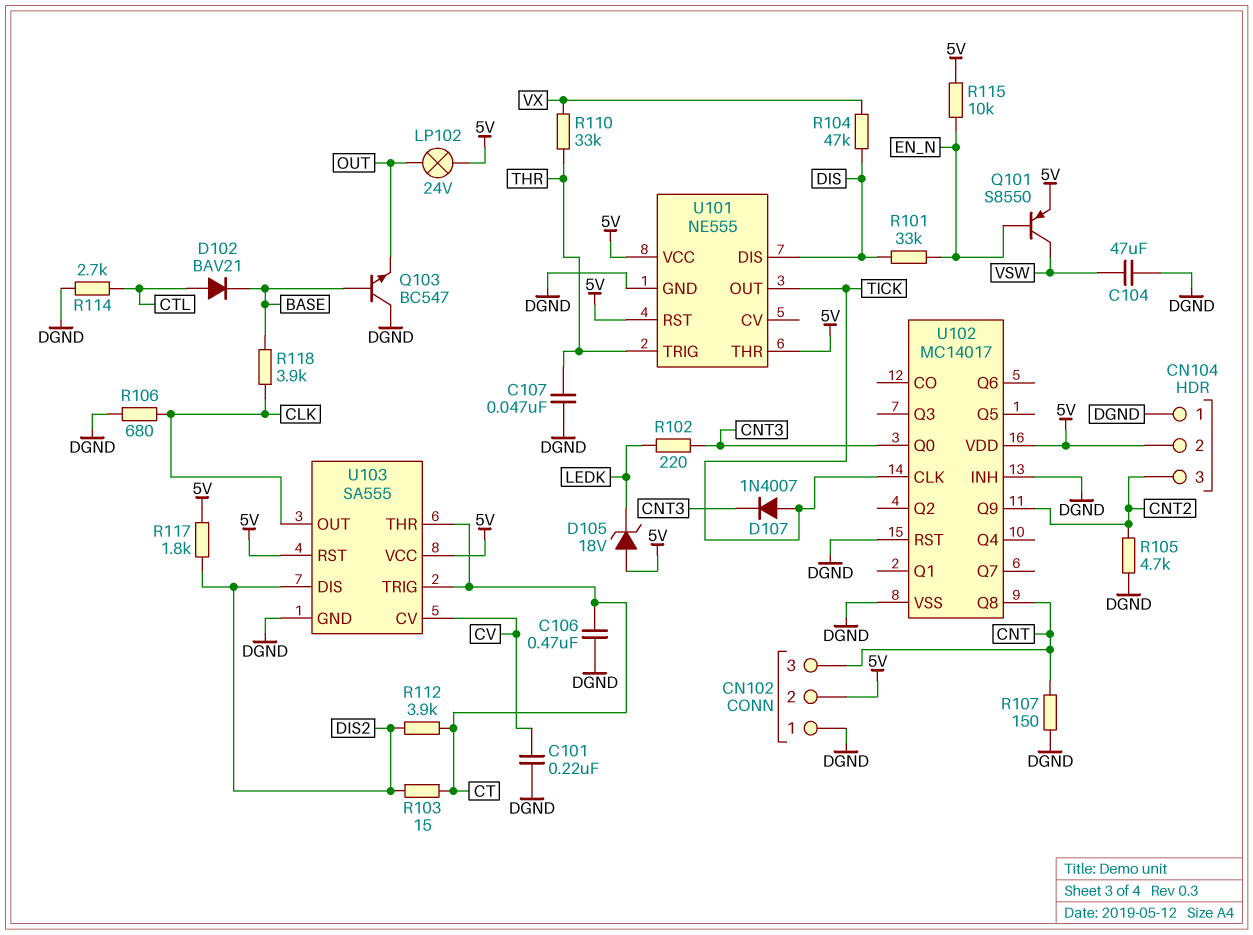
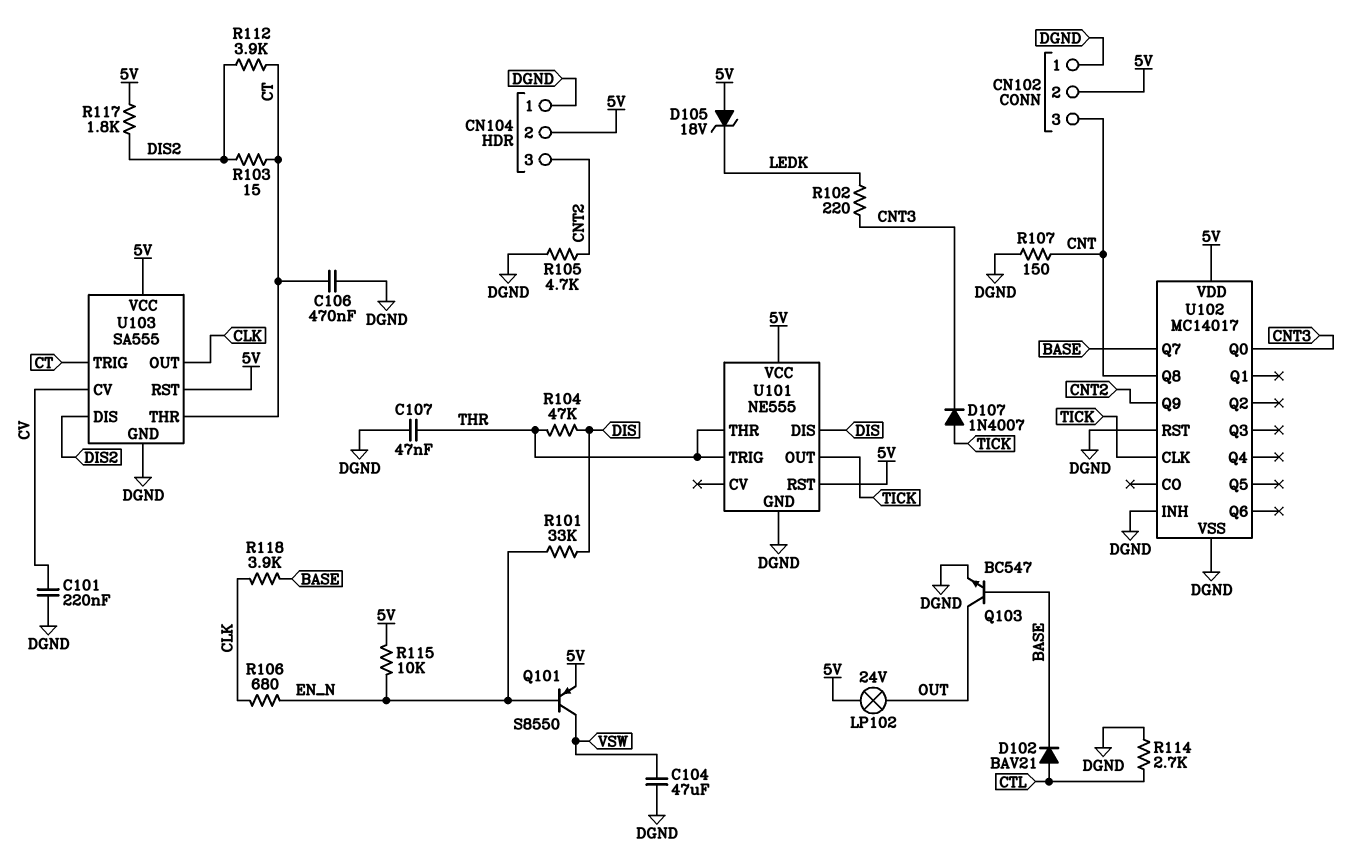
Q103: NPN BC547 (B BASE, C DGND, E OUT) -> NPN BC547 (B BASE, C OUT, E DGND)
R104: 47k (DIS, VX) -> 47k (DIS, THR)
R106: 680 (CLK, DGND) -> 680 (CLK, EN_N)
R110: 33k (THR, VX) -> none
U101 pin THR: 5V -> THR
U102 pin Q7: none -> BASE

